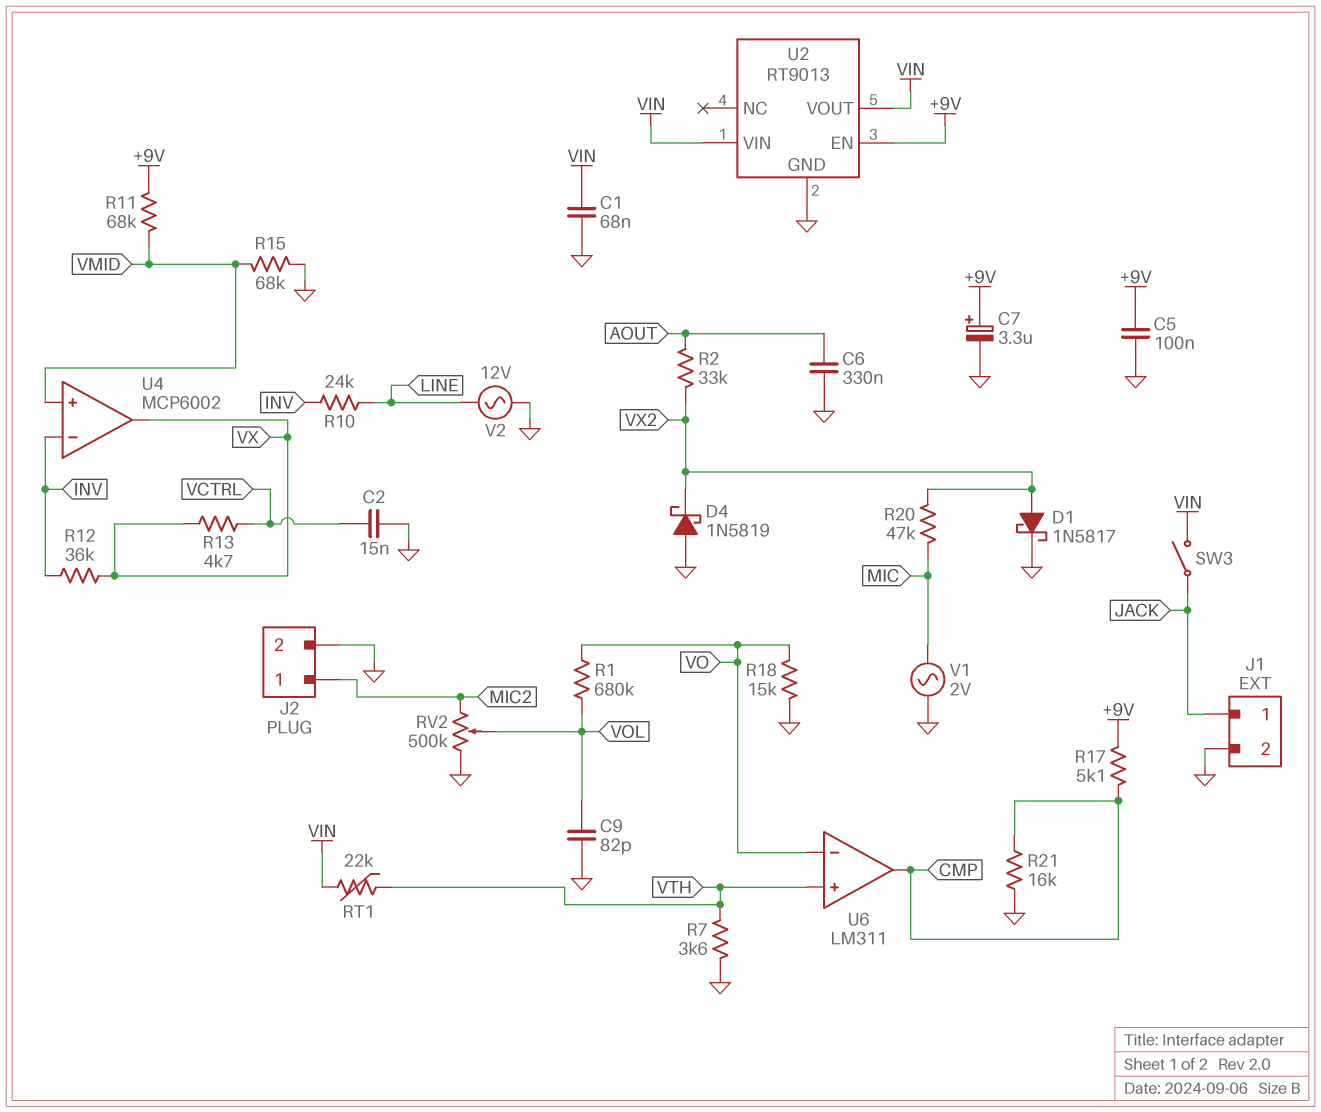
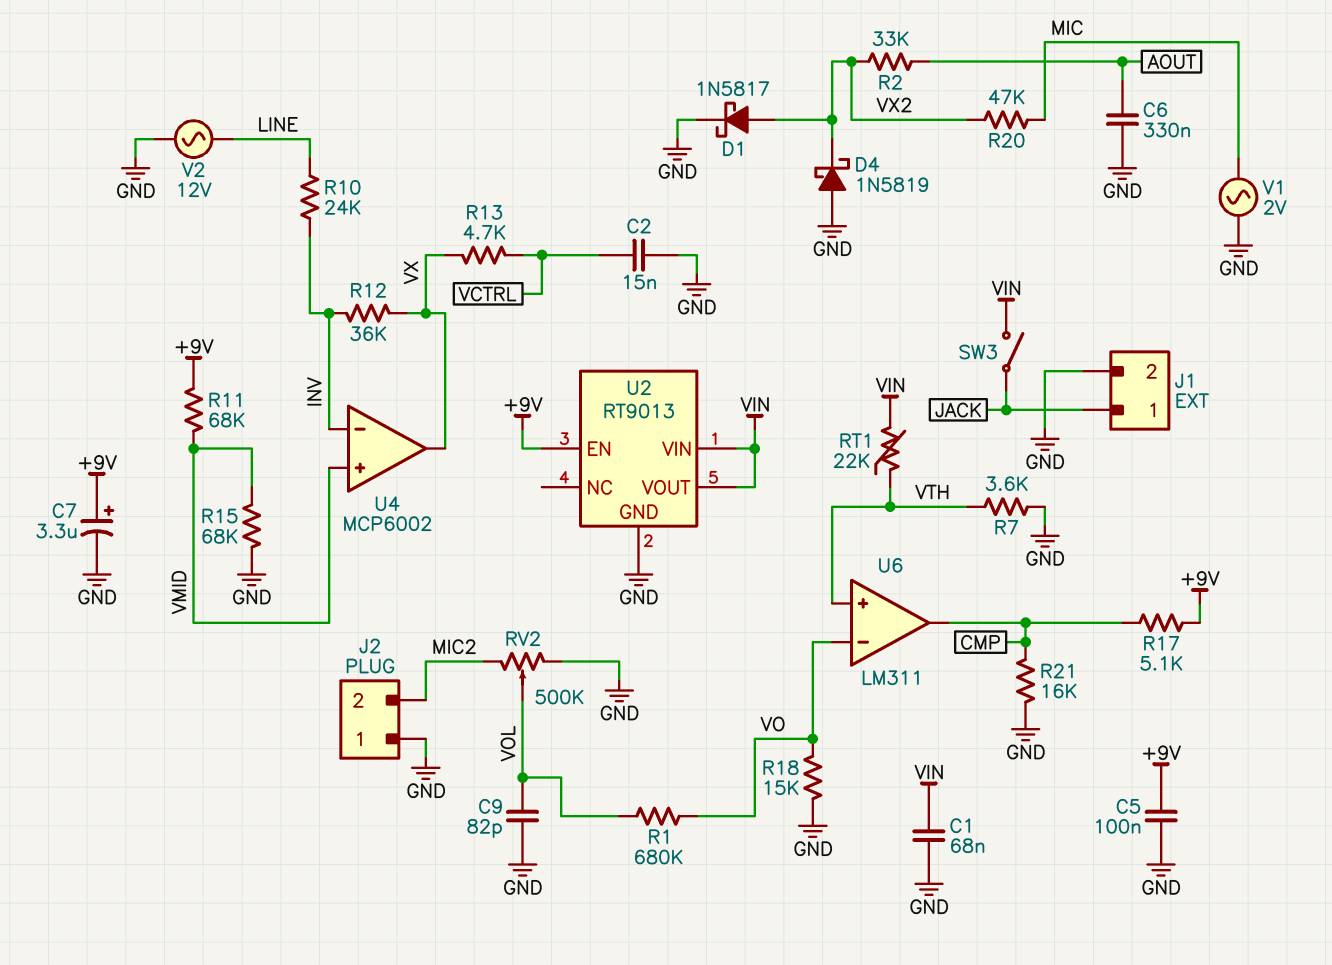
J2 pin 1: MIC2 -> GND
J2 pin 2: GND -> MIC2

